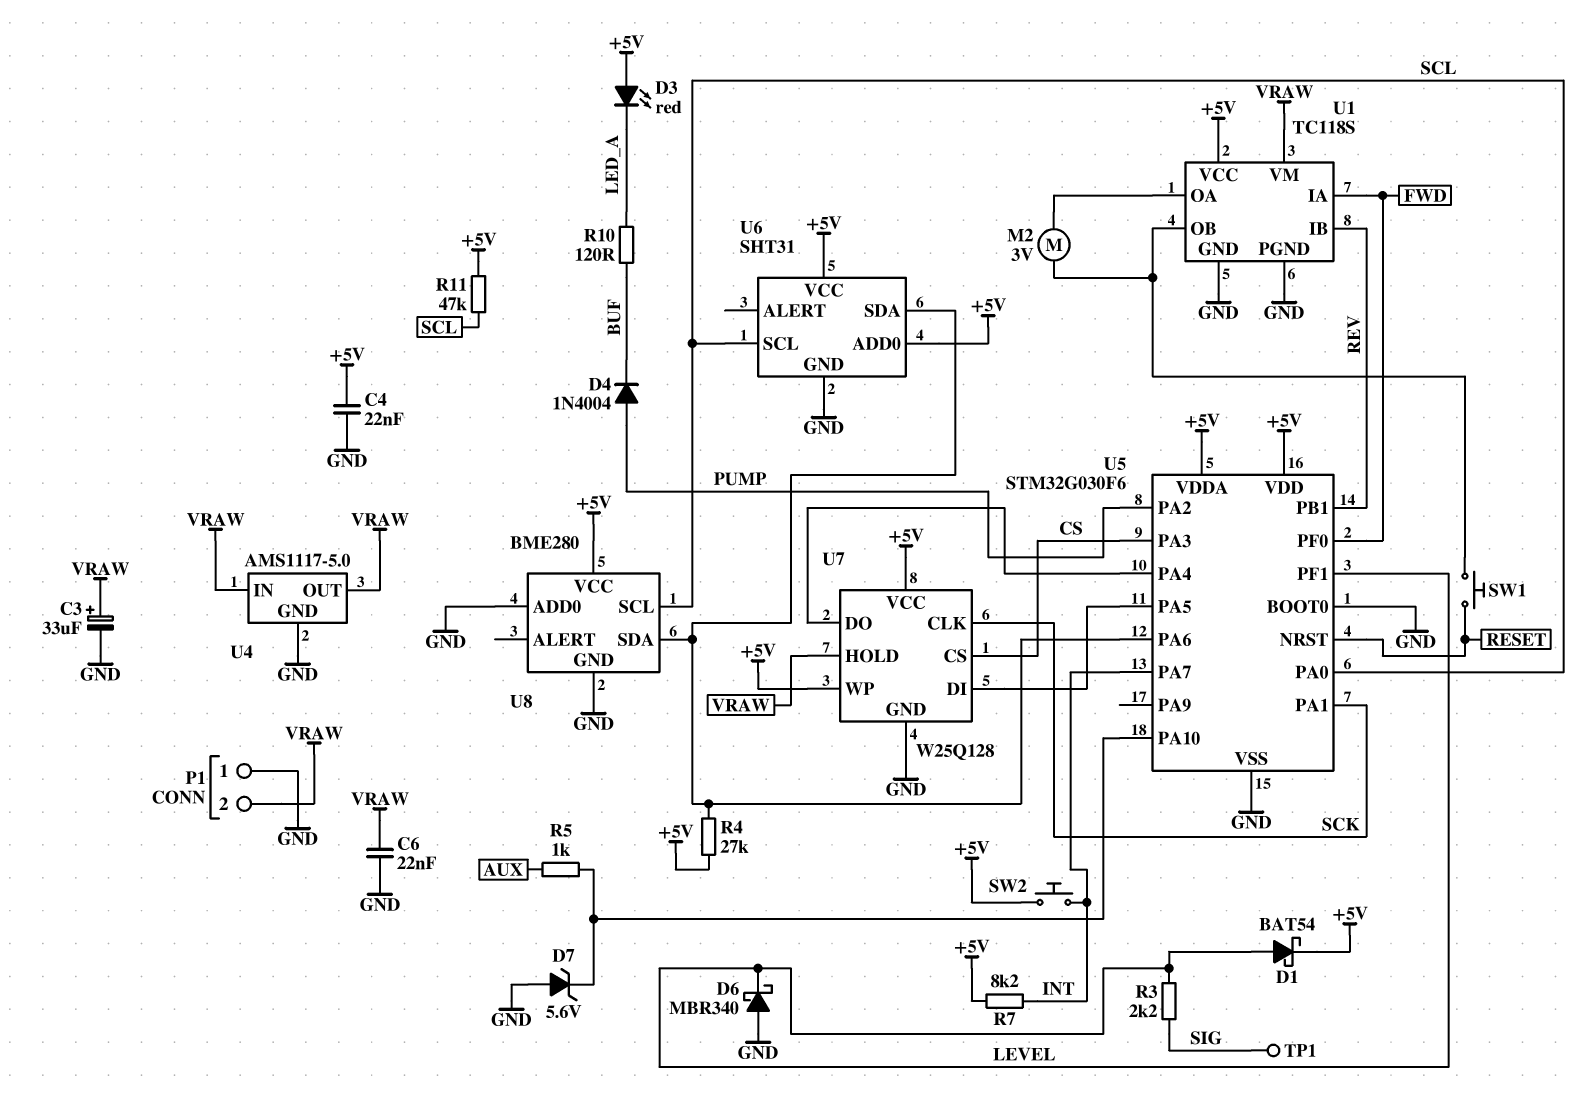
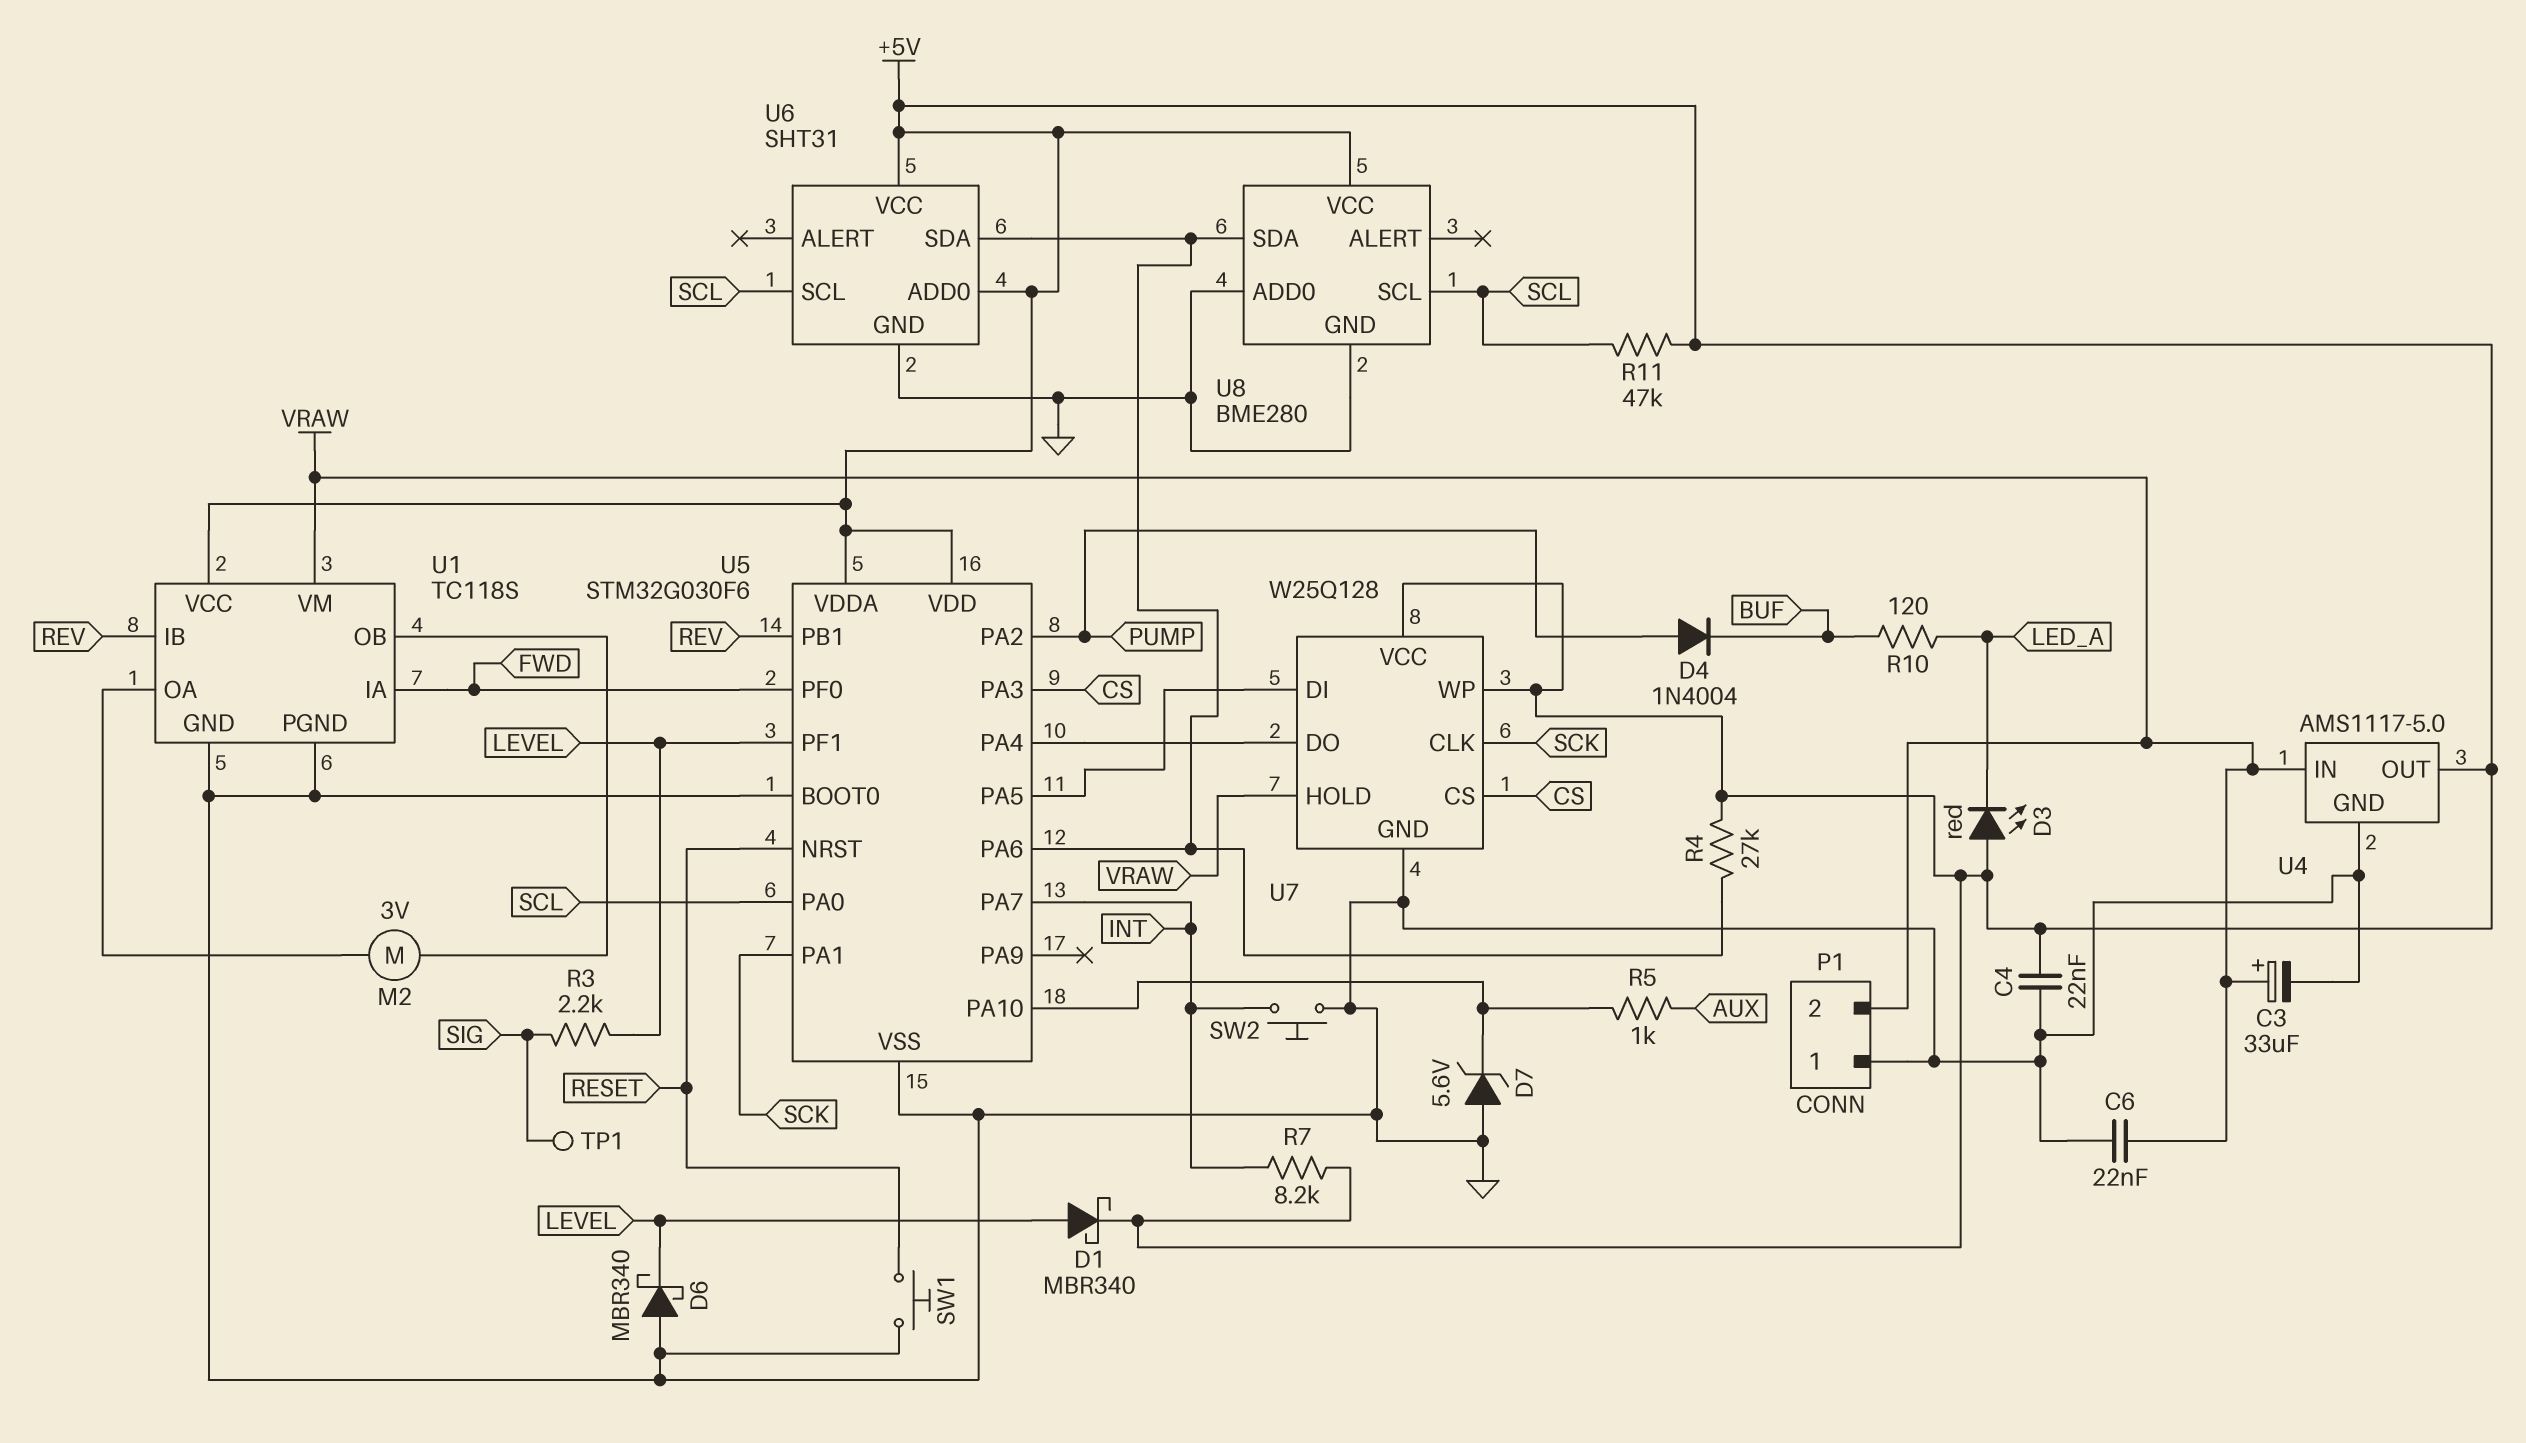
D1: schottky BAT54 (A LEVEL, K +5V) -> schottky MBR340 (A LEVEL, K +5V)
SW1: button (RESET, U1/OB) -> button (GND, RESET)
SW2: button (+5V, INT) -> button (GND, INT)
U4 pin OUT: VRAW -> +5V

